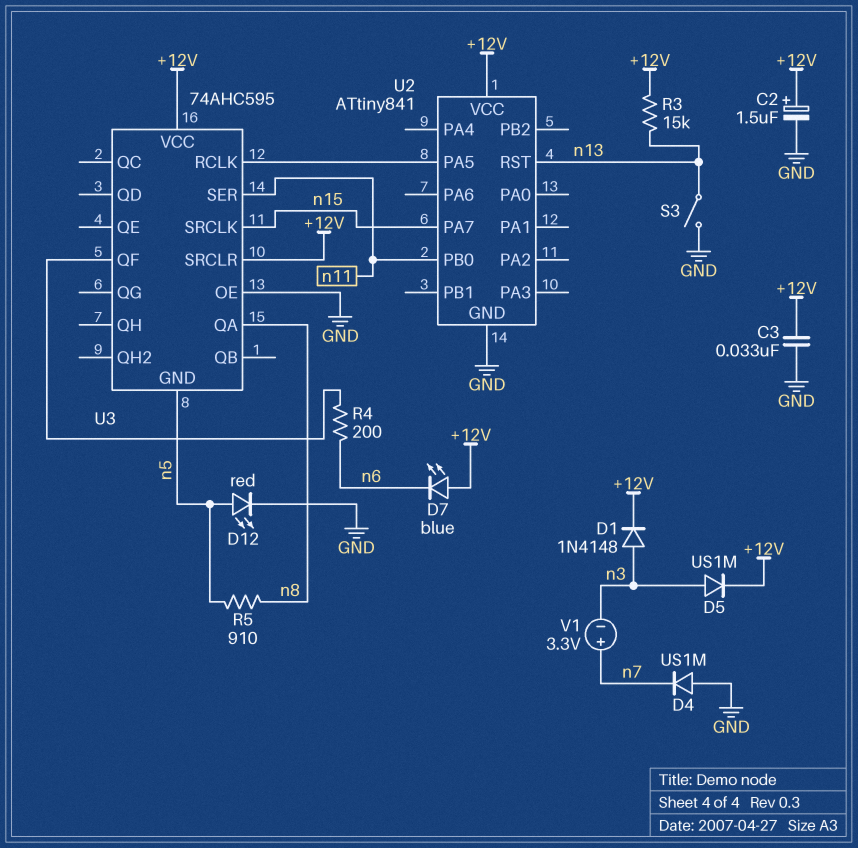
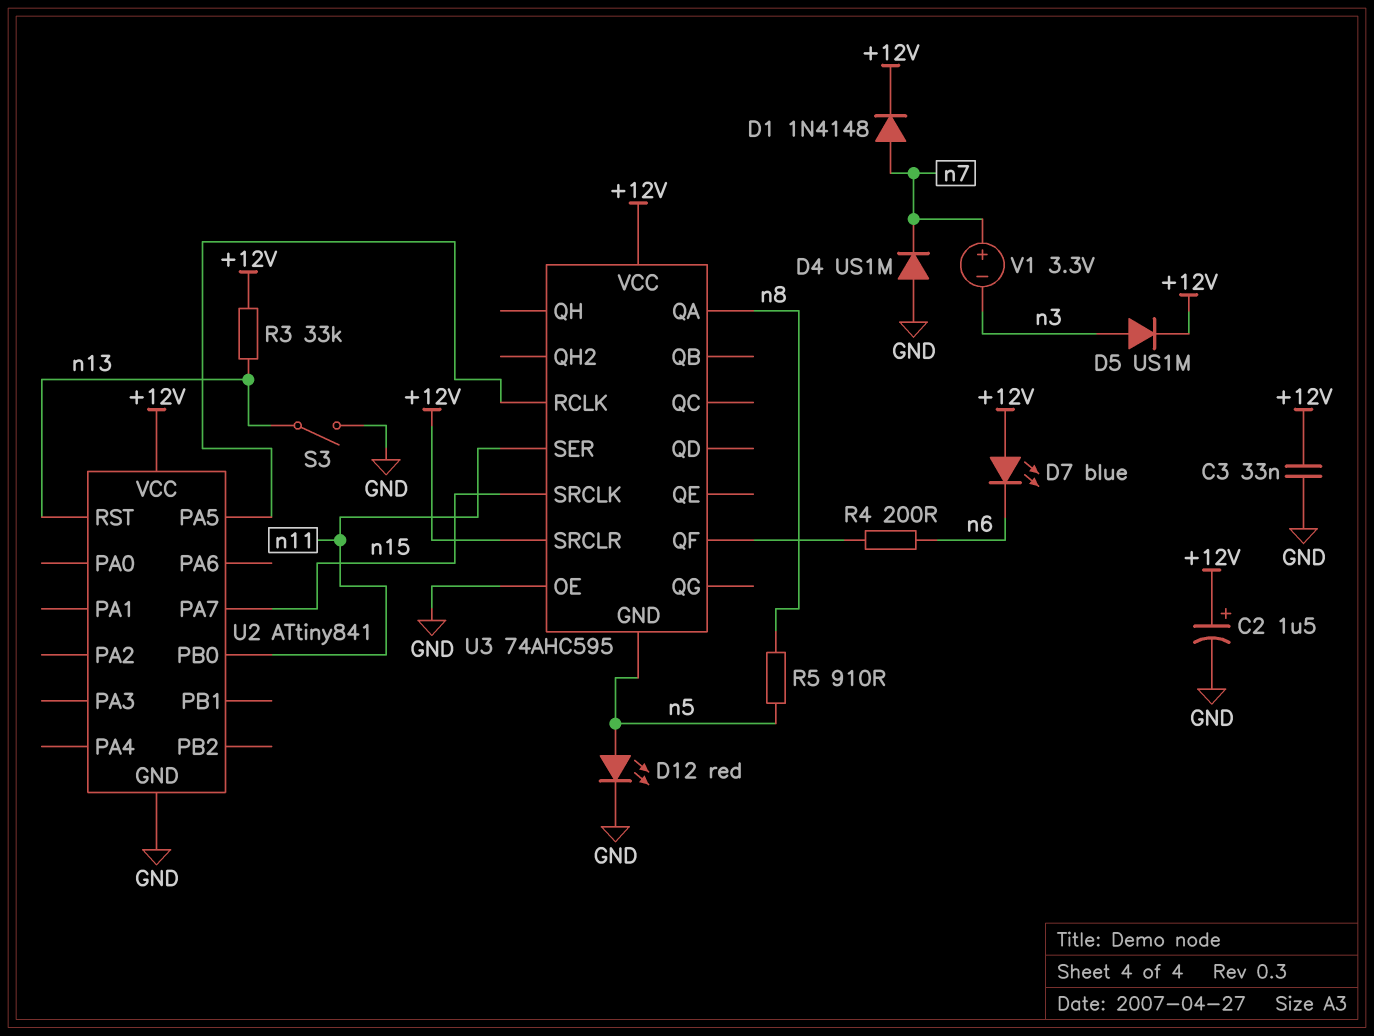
D1: diode 1N4148 (A n3, K +12V) -> diode 1N4148 (A n7, K +12V)
R3: 15k (+12V, n13) -> 33k (+12V, n13)

